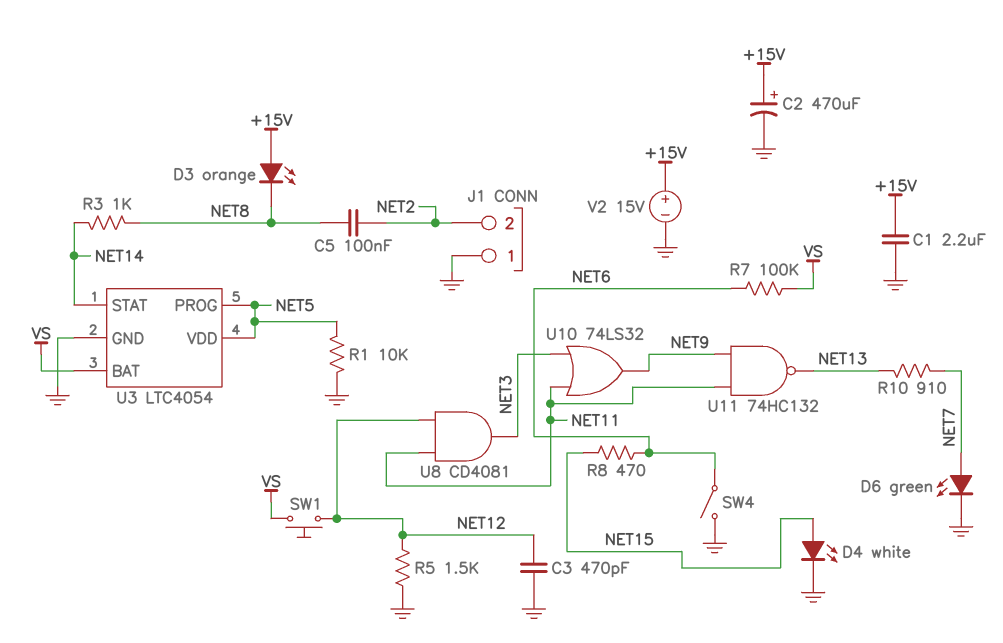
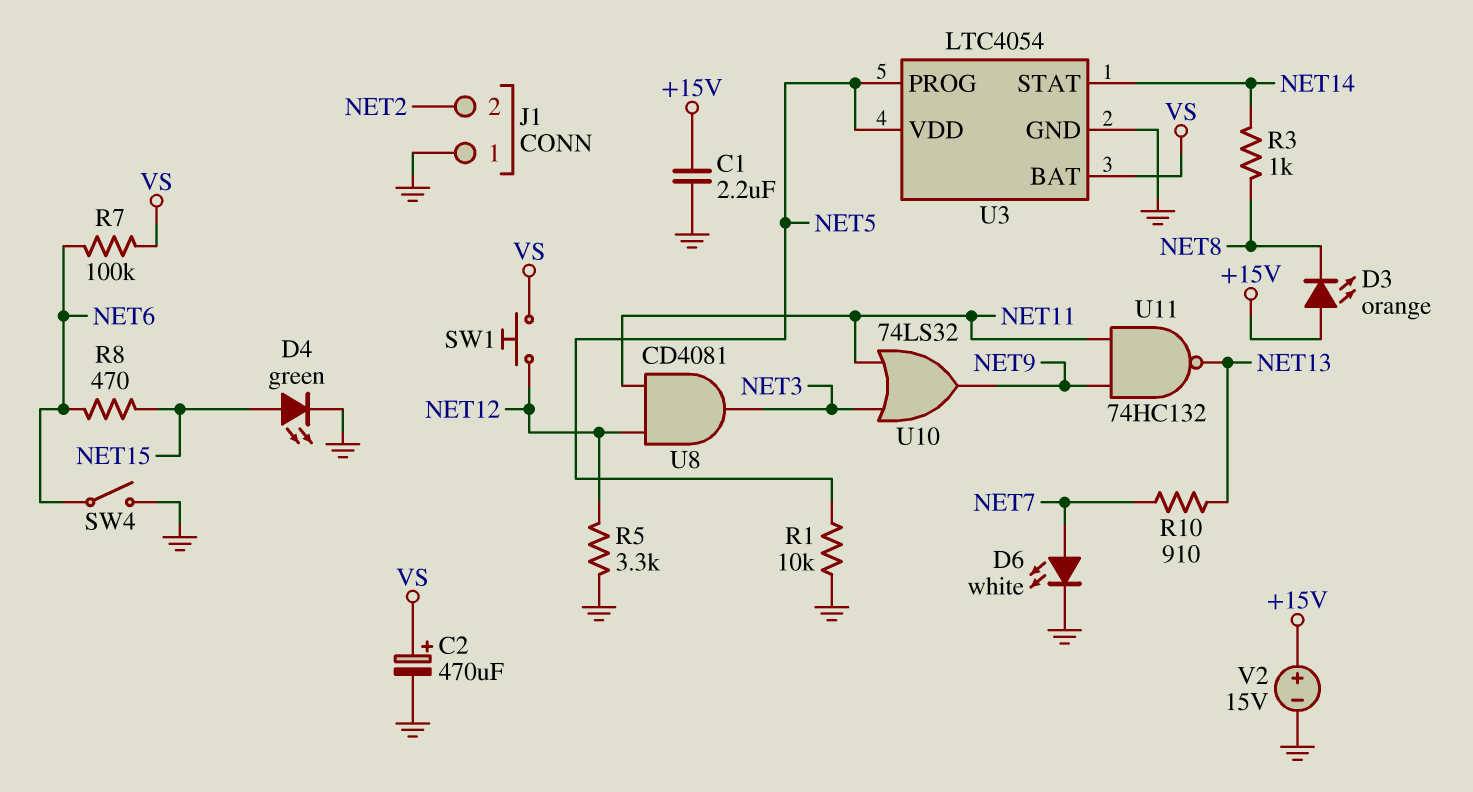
C2: 470uF (plus +15V, minus GND) -> 470uF (plus VS, minus GND)
C3: 470pF (GND, NET12) -> none
C5: 100nF (NET2, NET8) -> none
D4: LED white (A NET15, K GND) -> LED green (A NET15, K GND)
D6: LED green (A NET7, K GND) -> LED white (A NET7, K GND)
R5: 1.5k (GND, NET12) -> 3.3k (GND, NET12)

